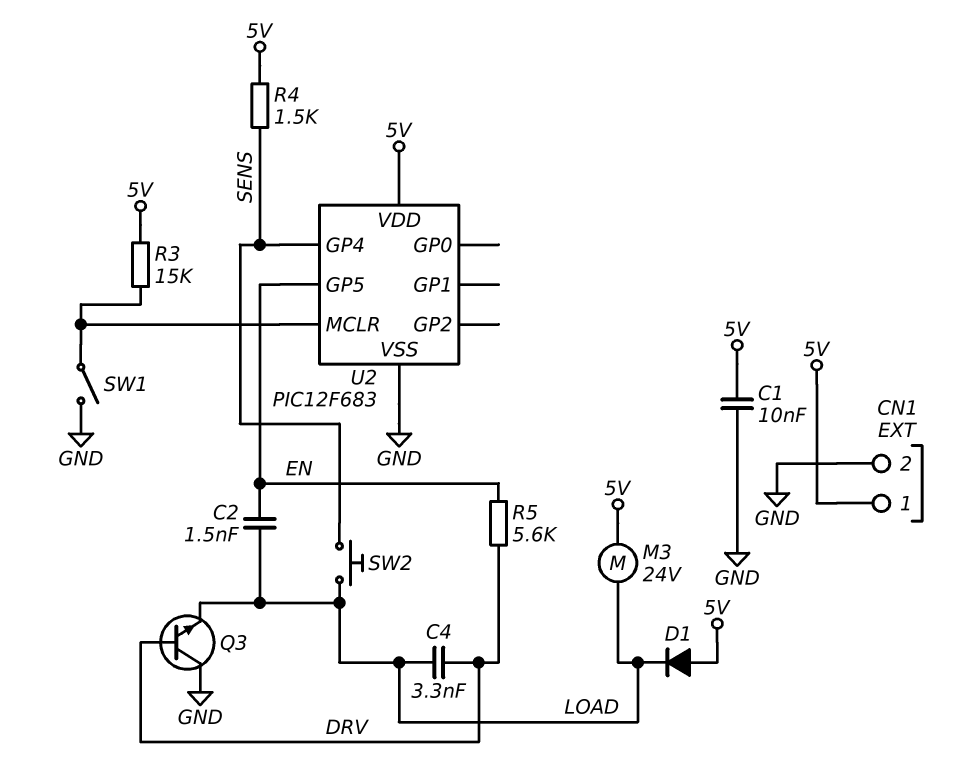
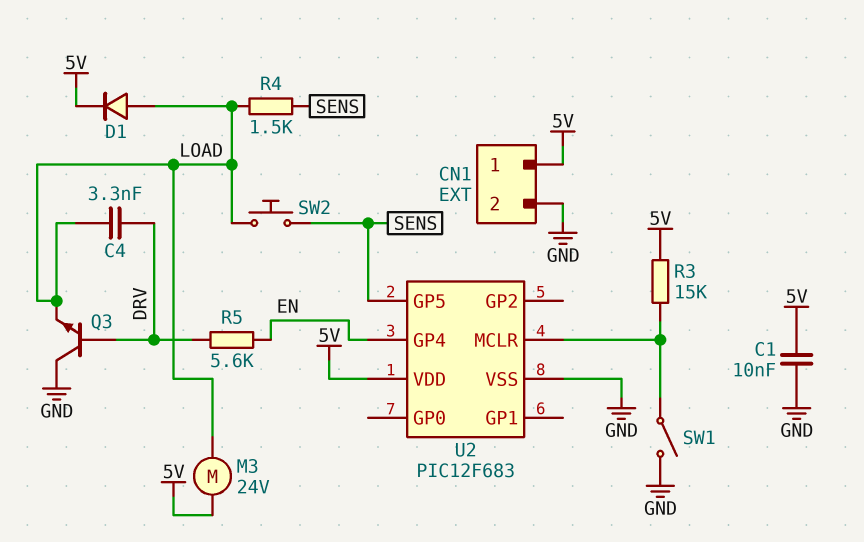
C2: 1.5nF (EN, LOAD) -> none
D1: diode (A 5V, K LOAD) -> diode (A LOAD, K 5V)
R4: 1.5k (5V, SENS) -> 1.5k (LOAD, SENS)
U2 pin GP4: SENS -> EN
U2 pin GP5: EN -> SENS

